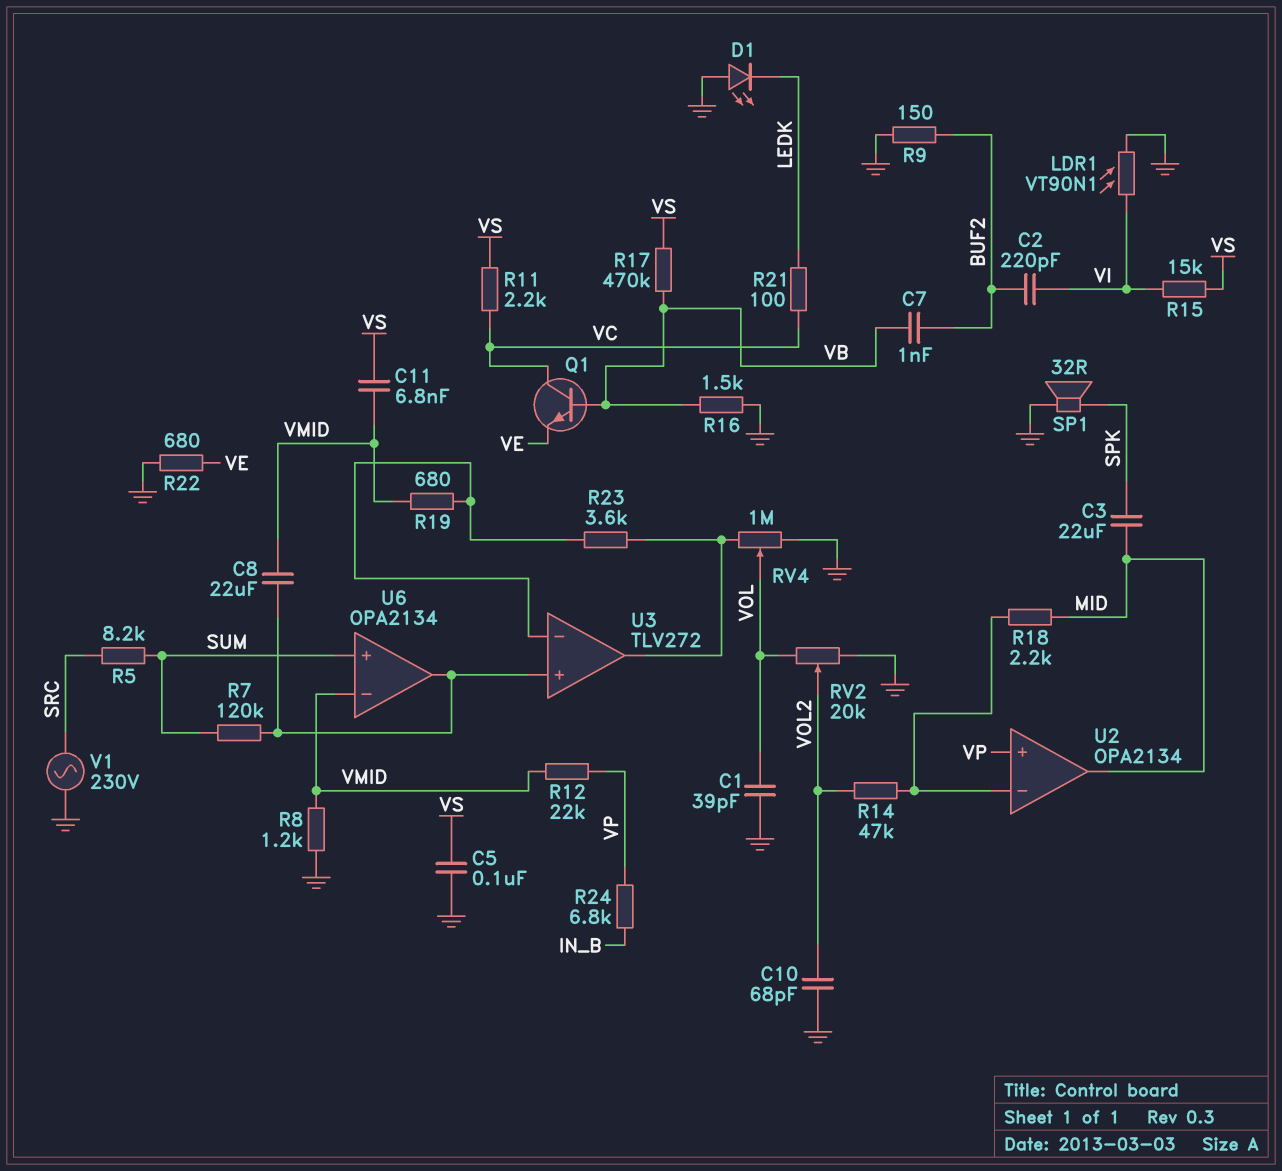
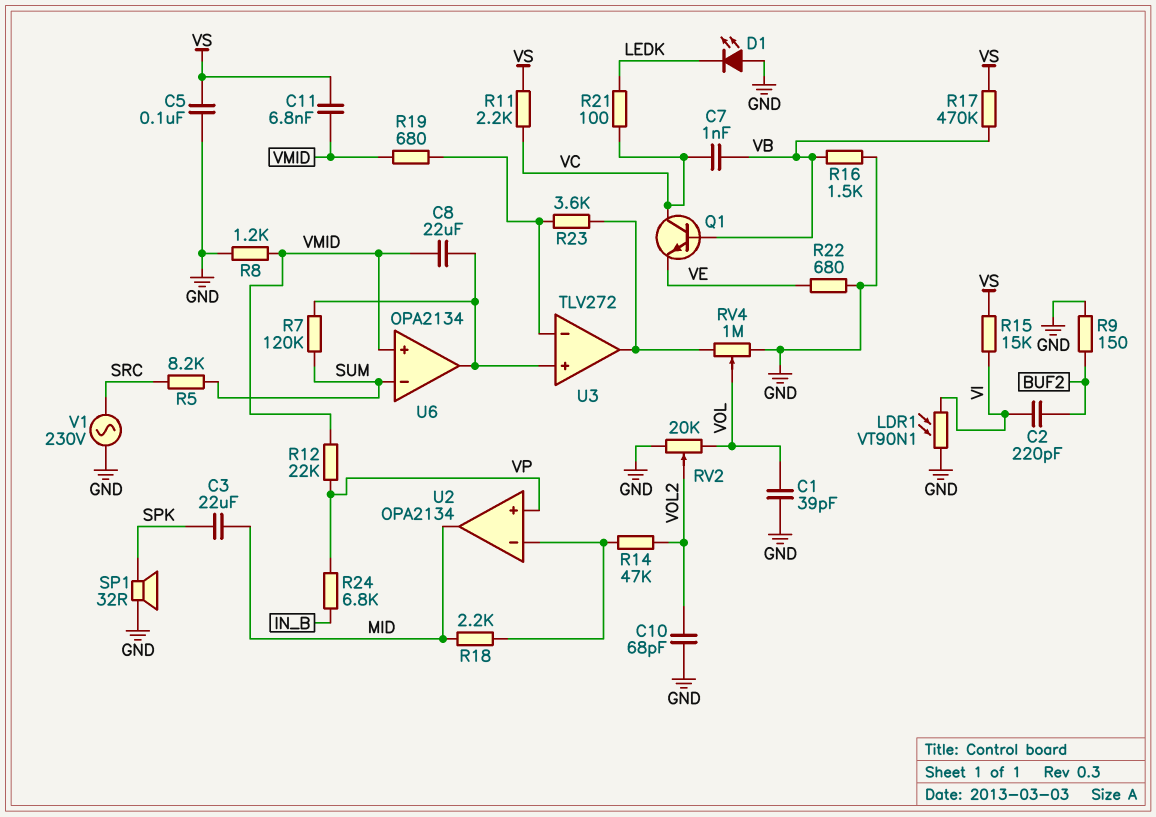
C7: 1nF (BUF2, VB) -> 1nF (VB, VC)
U6 pin in+: SUM -> VMID
U6 pin in-: VMID -> SUM

